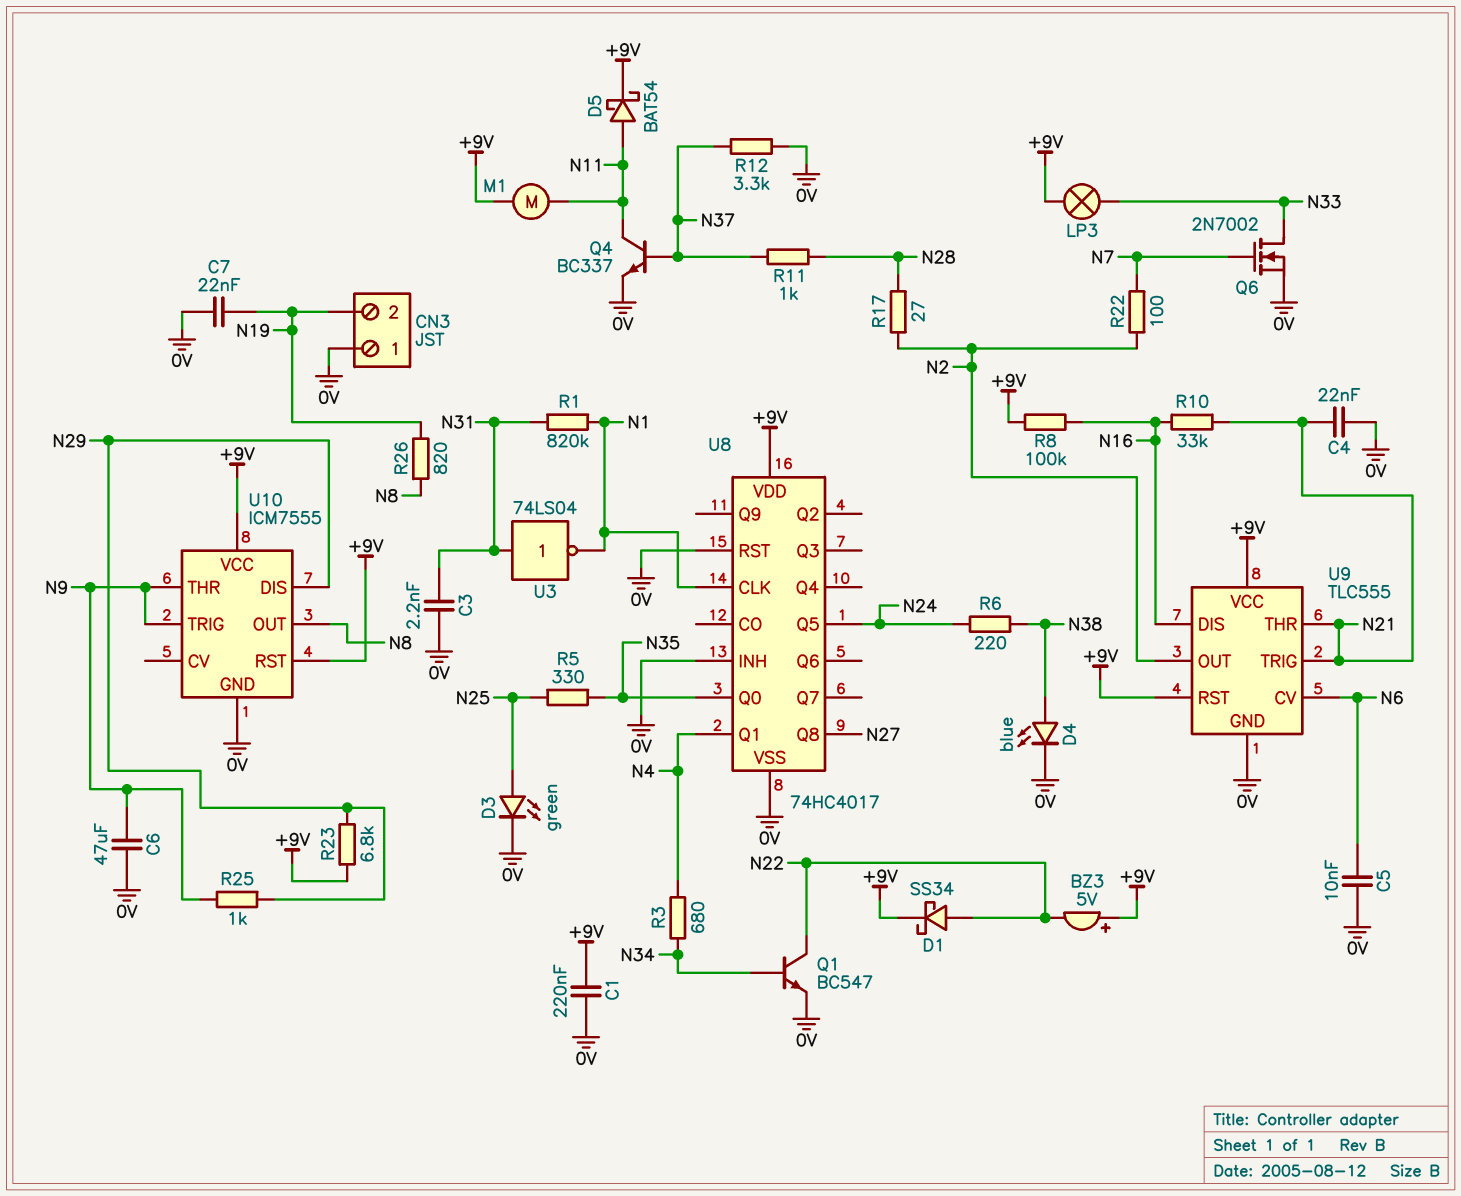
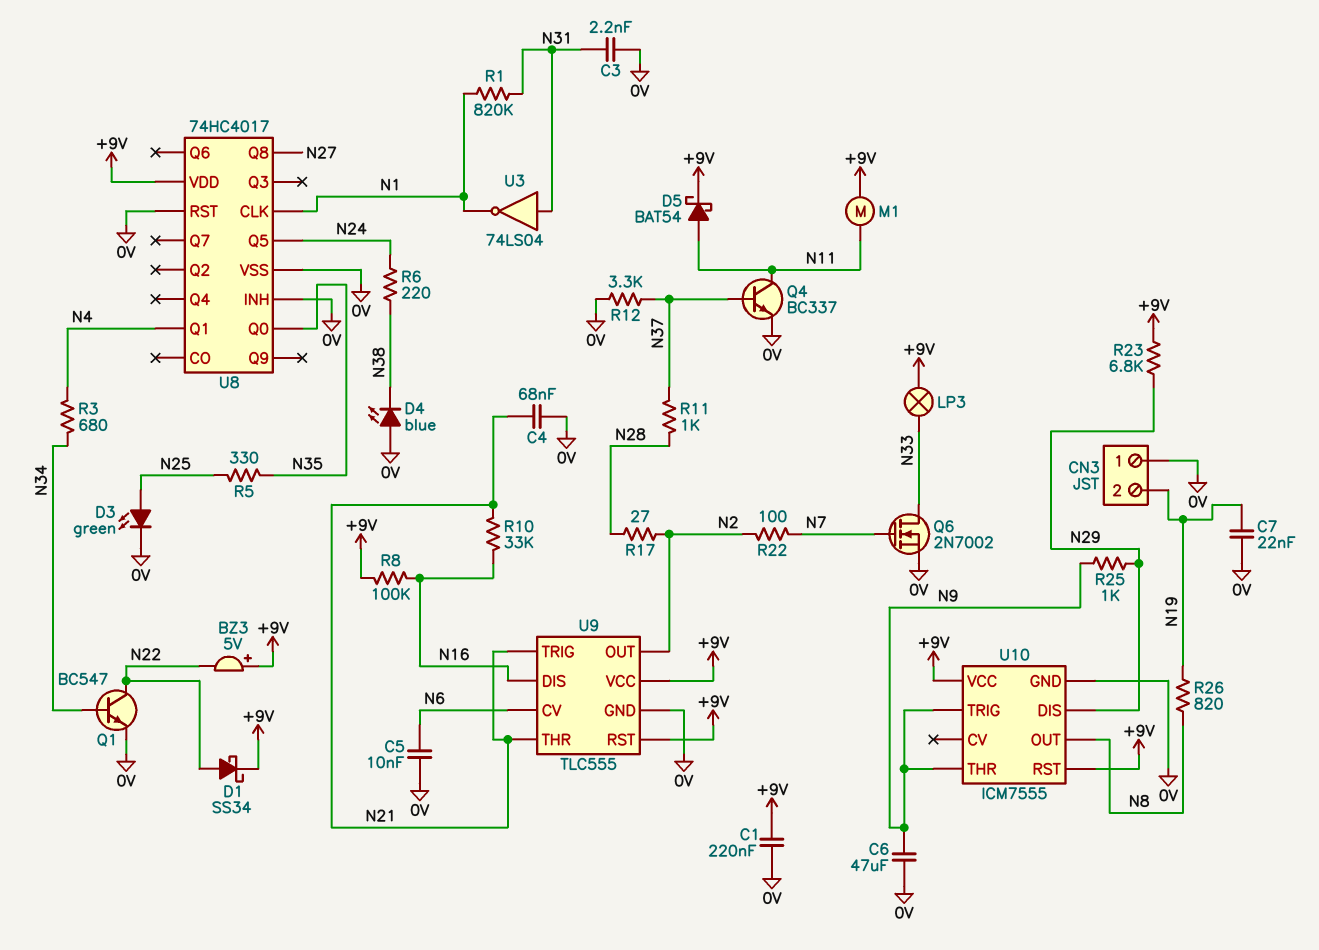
C4: 22nF (0V, N21) -> 68nF (0V, N21)
D4: LED blue (A N38, K 0V) -> LED blue (A 0V, K N38)

